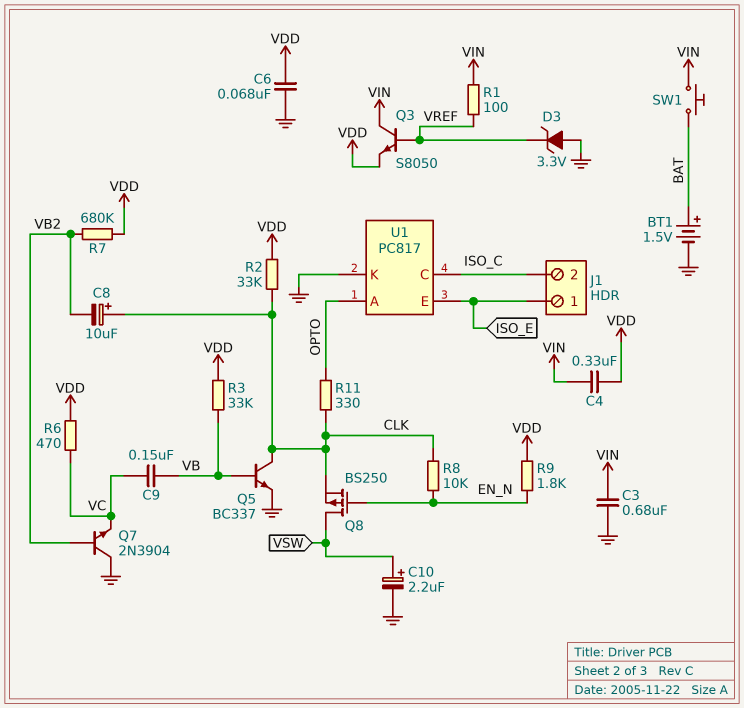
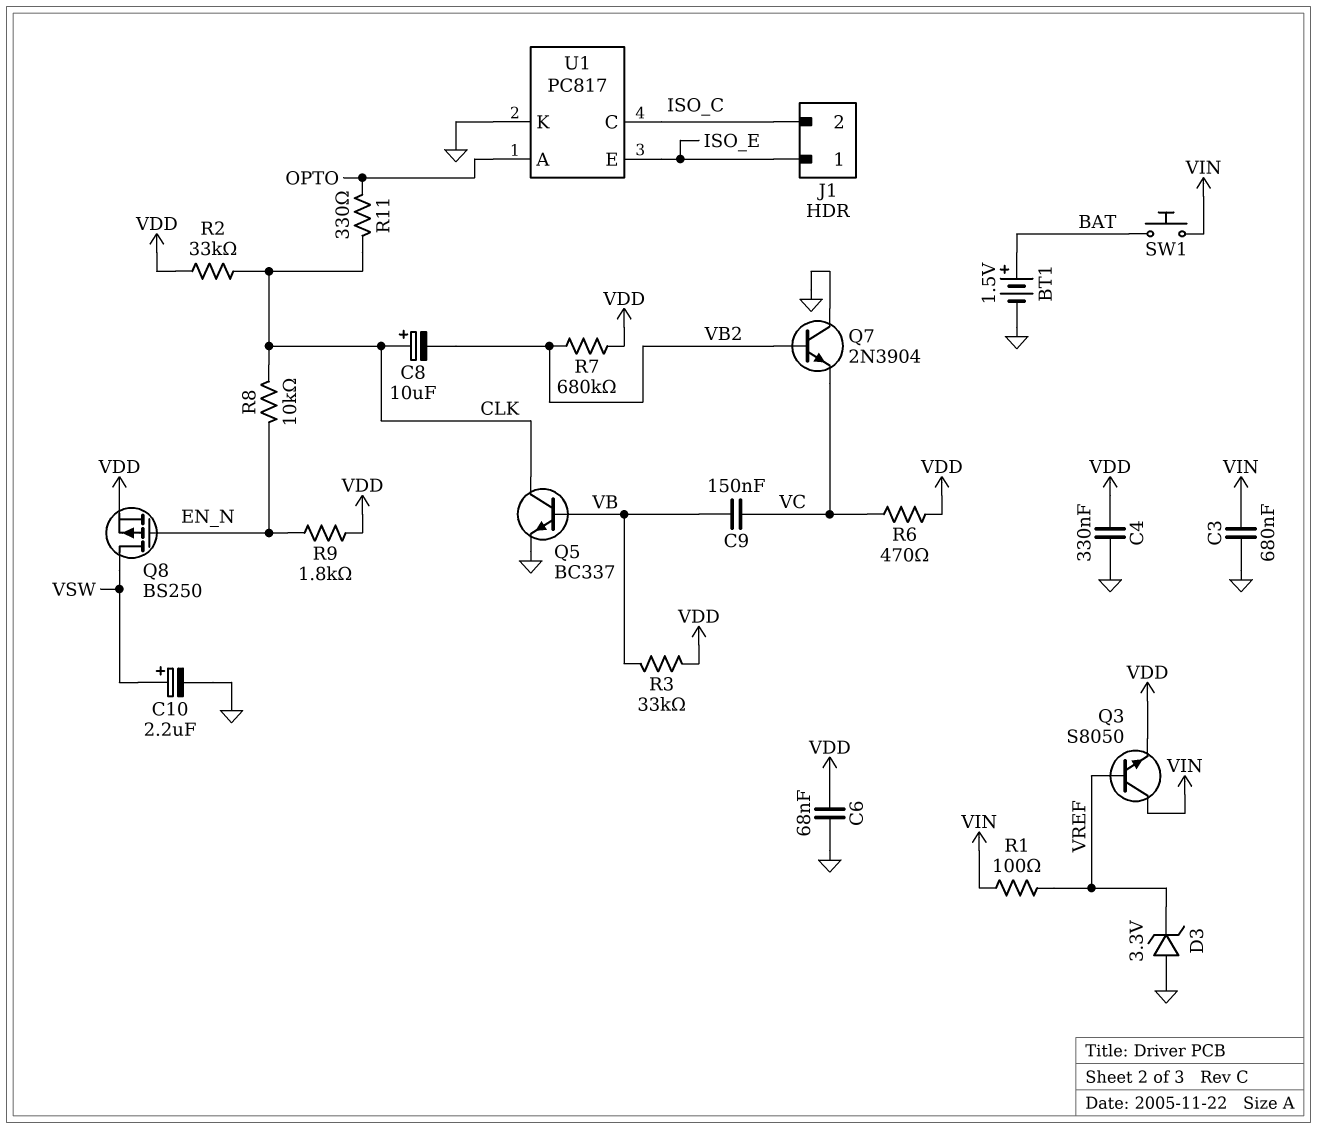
C4: 330nF (VDD, VIN) -> 330nF (GND, VDD)
Q8: PMOS BS250 (G EN_N, D VSW, S CLK) -> PMOS BS250 (G EN_N, D VSW, S VDD)

